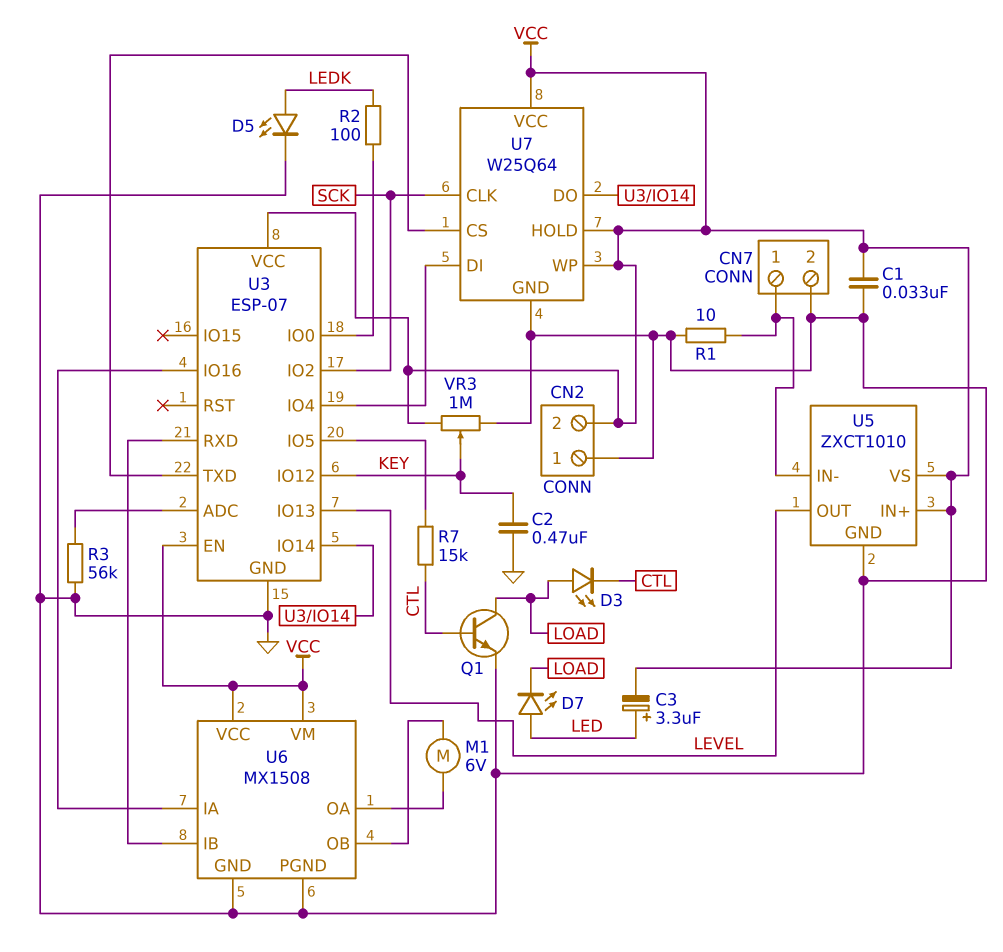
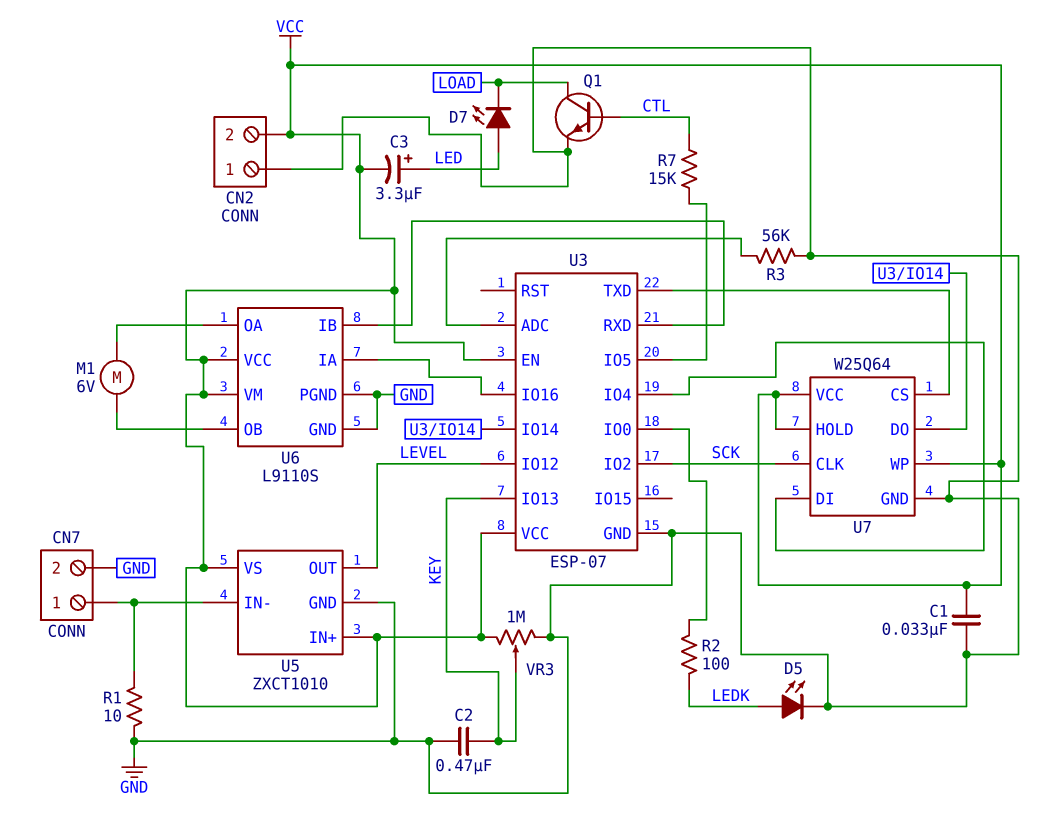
D3: LED (A LOAD, K CTL) -> none
U3 pin IO12: KEY -> LEVEL
U3 pin IO13: LEVEL -> KEY
U6: MX1508 -> L9110S

